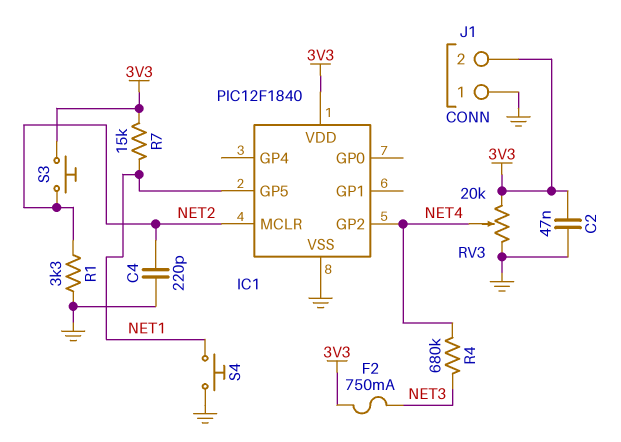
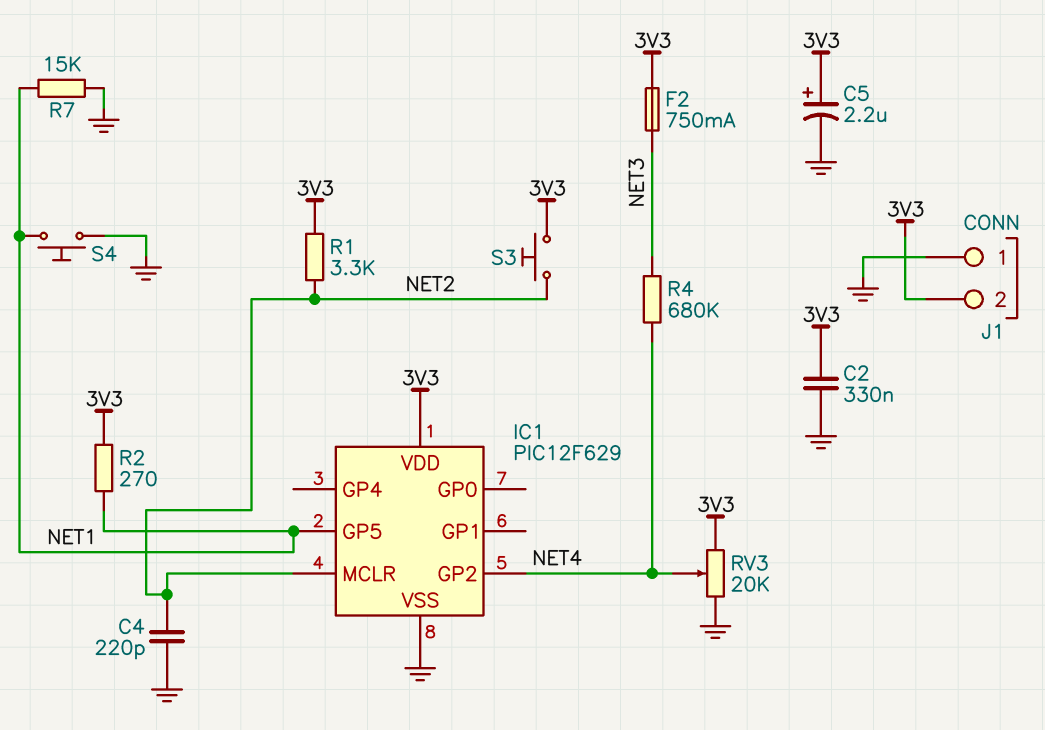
C2: 47nF (3V3, GND) -> 330nF (3V3, GND)
C5: none -> 2.2uF (plus 3V3, minus GND)
IC1: PIC12F1840 -> PIC12F629
R1: 3.3k (GND, NET2) -> 3.3k (3V3, NET2)
R2: none -> 270 (3V3, NET1)
R7: 15k (3V3, NET1) -> 15k (GND, NET1)

